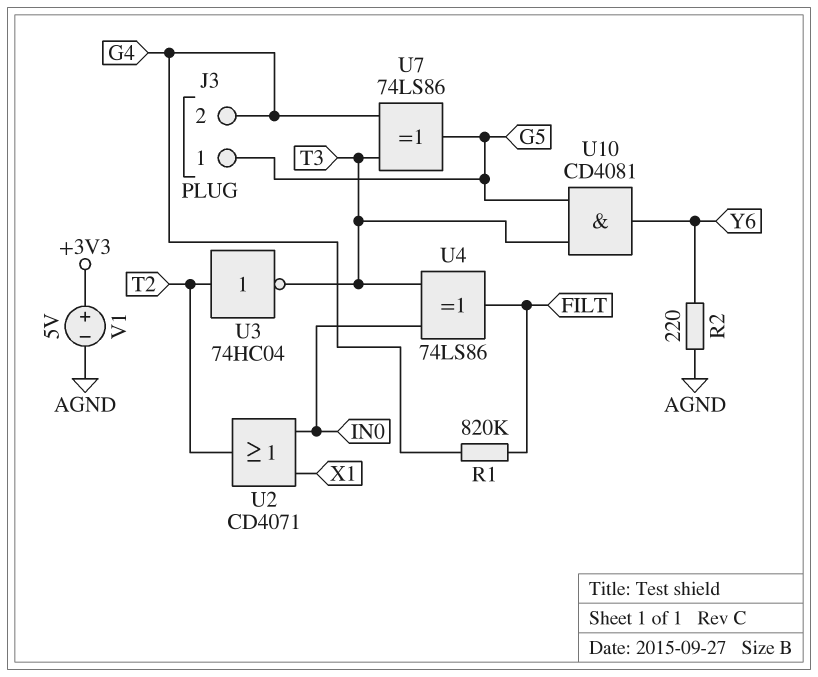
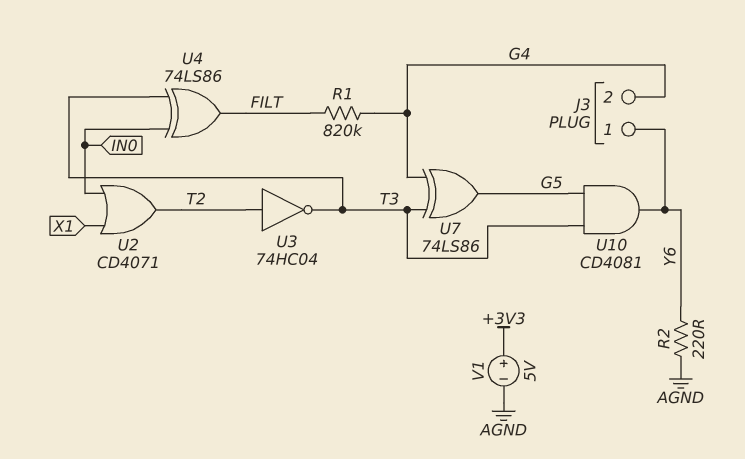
J3 pin 1: G5 -> Y6

